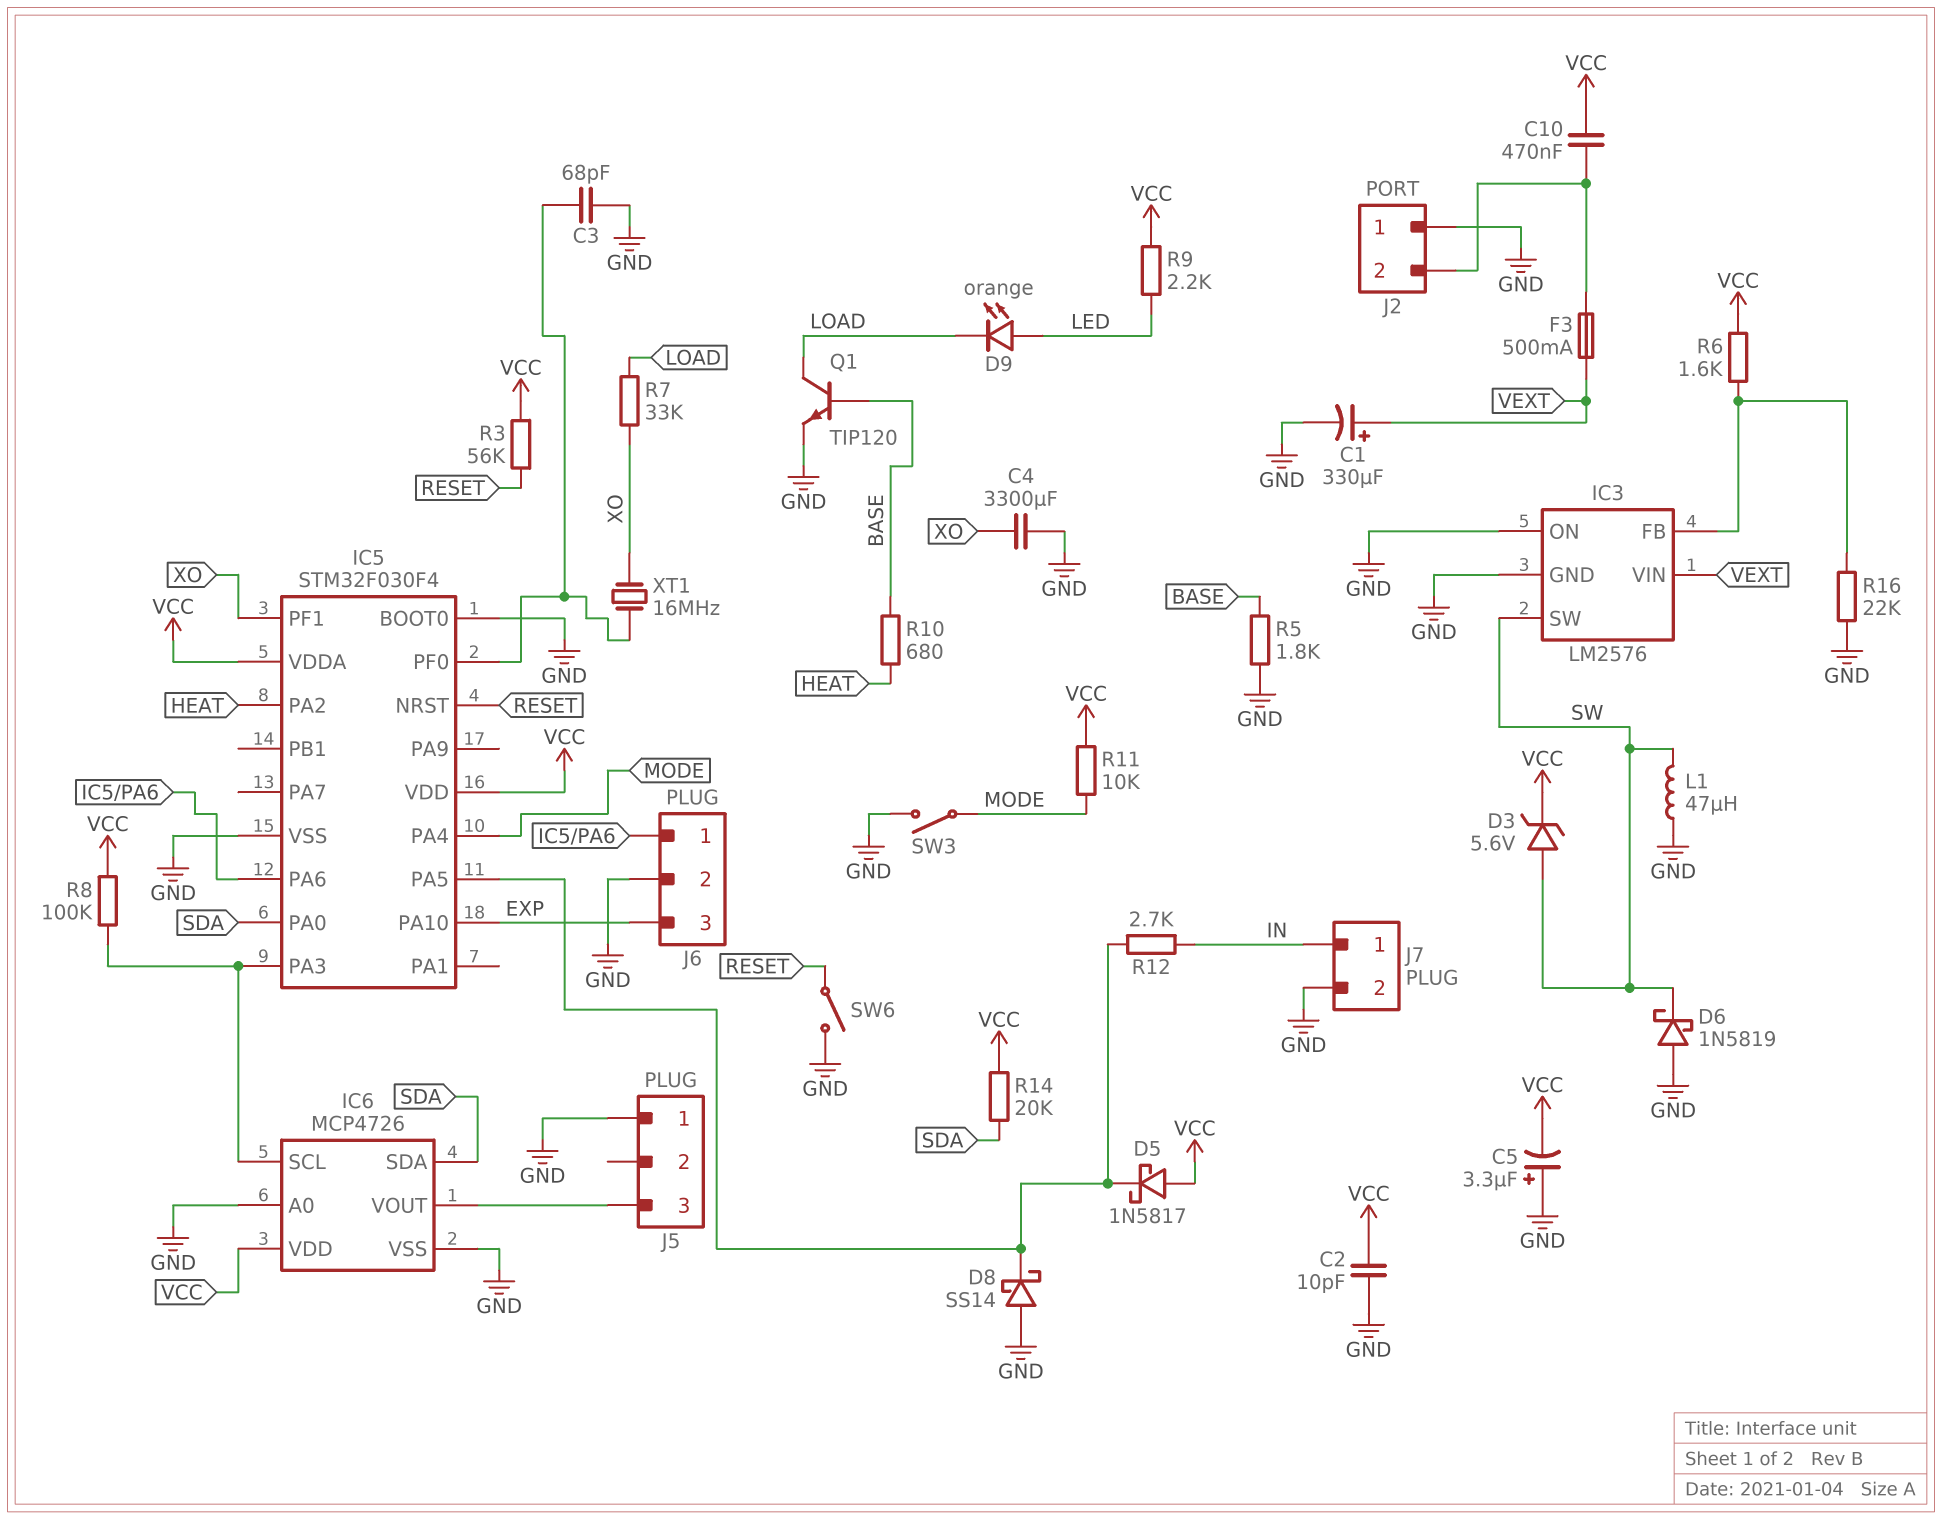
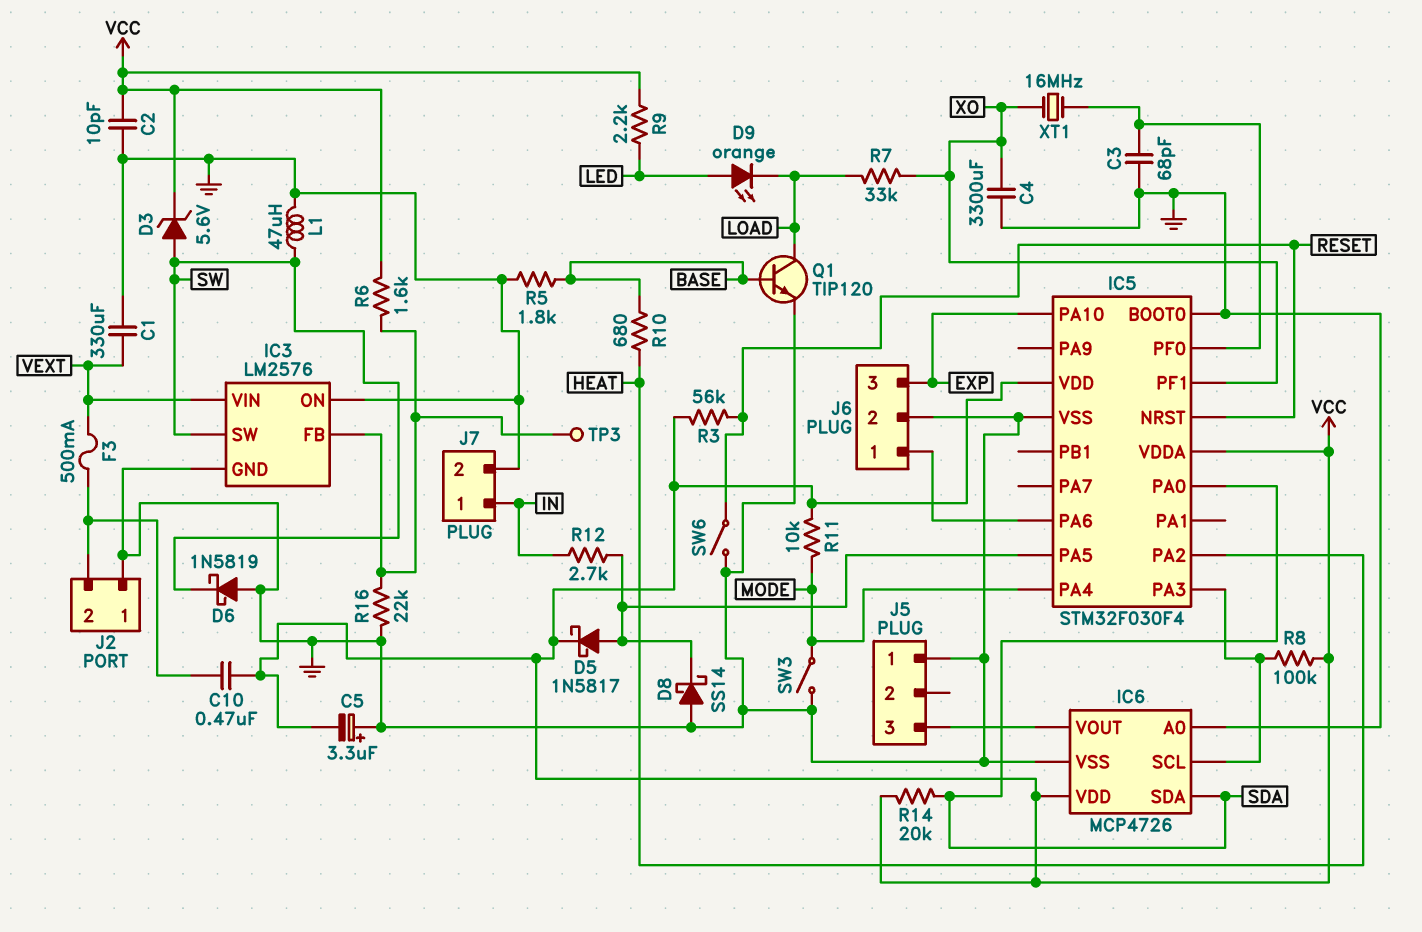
C1: 330uF (plus VEXT, minus GND) -> 330uF (GND, VEXT)
D5: schottky 1N5817 (A VCC, K IC5/PA5) -> schottky 1N5817 (A IC5/PA5, K VCC)
TP3: none -> test point (IC3/FB)

